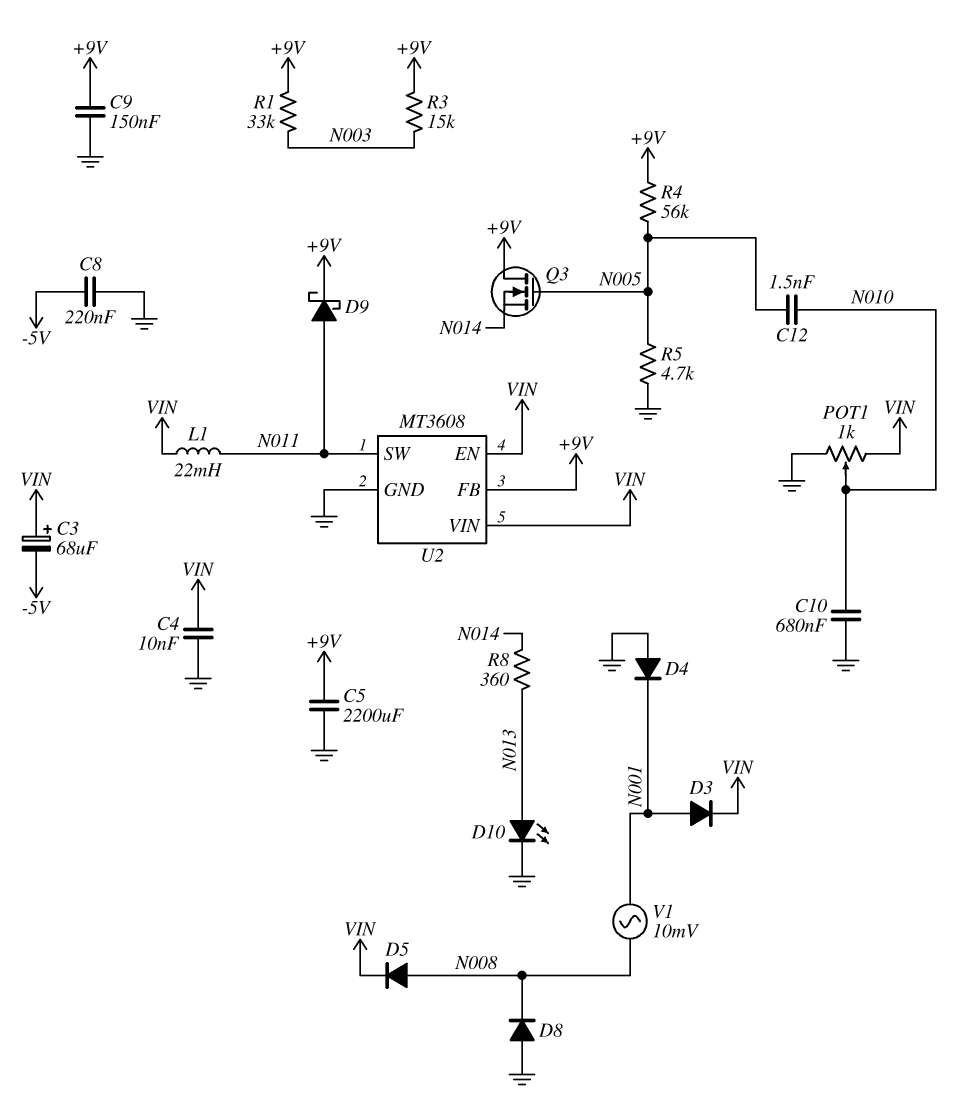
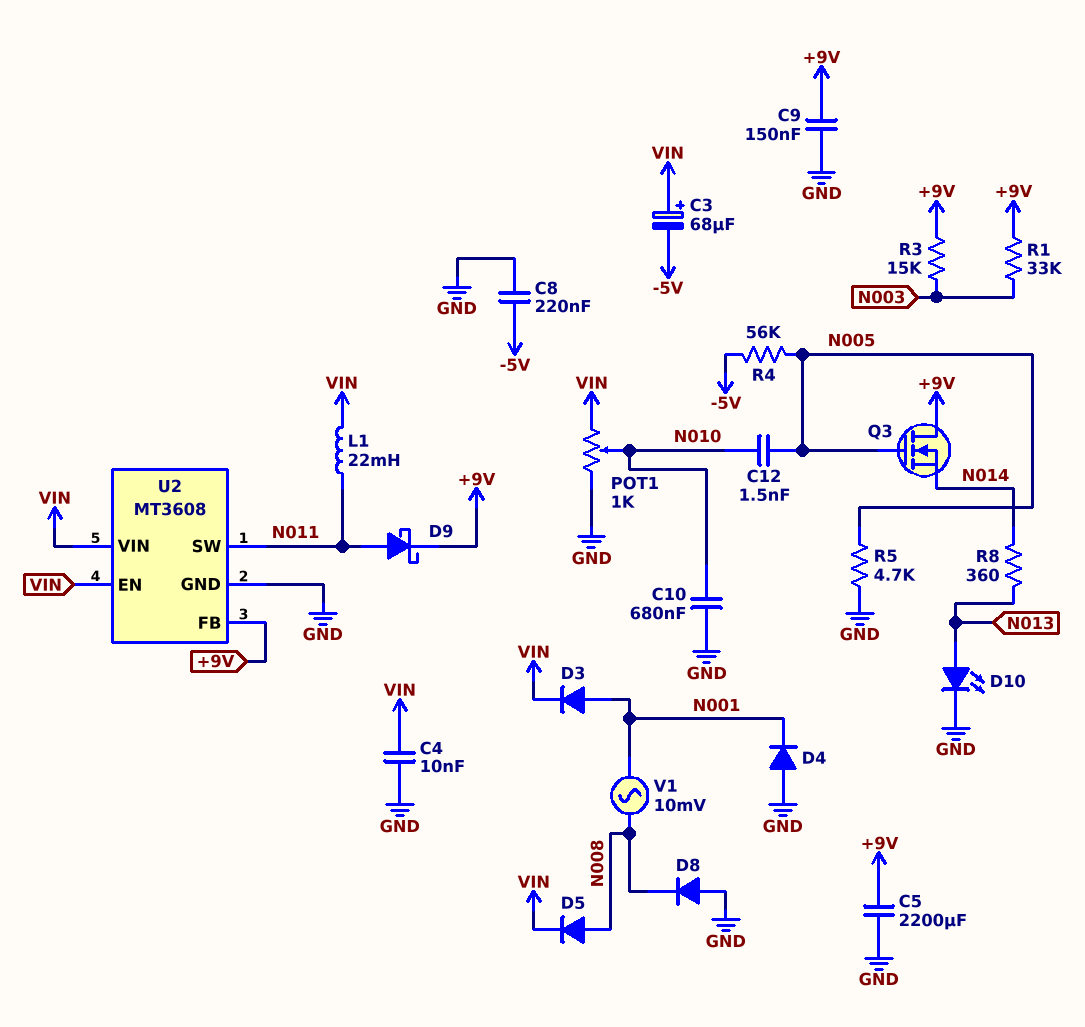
R4: 56k (+9V, N005) -> 56k (-5V, N005)

